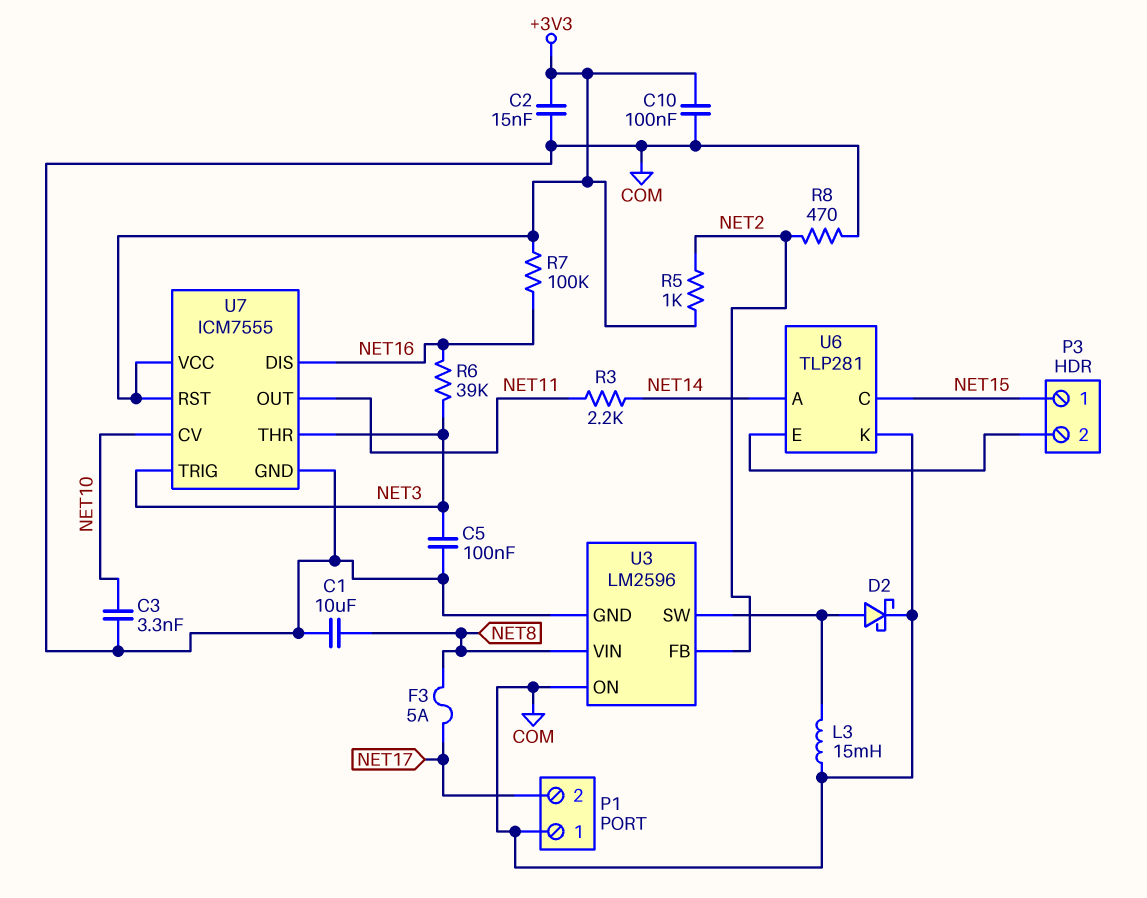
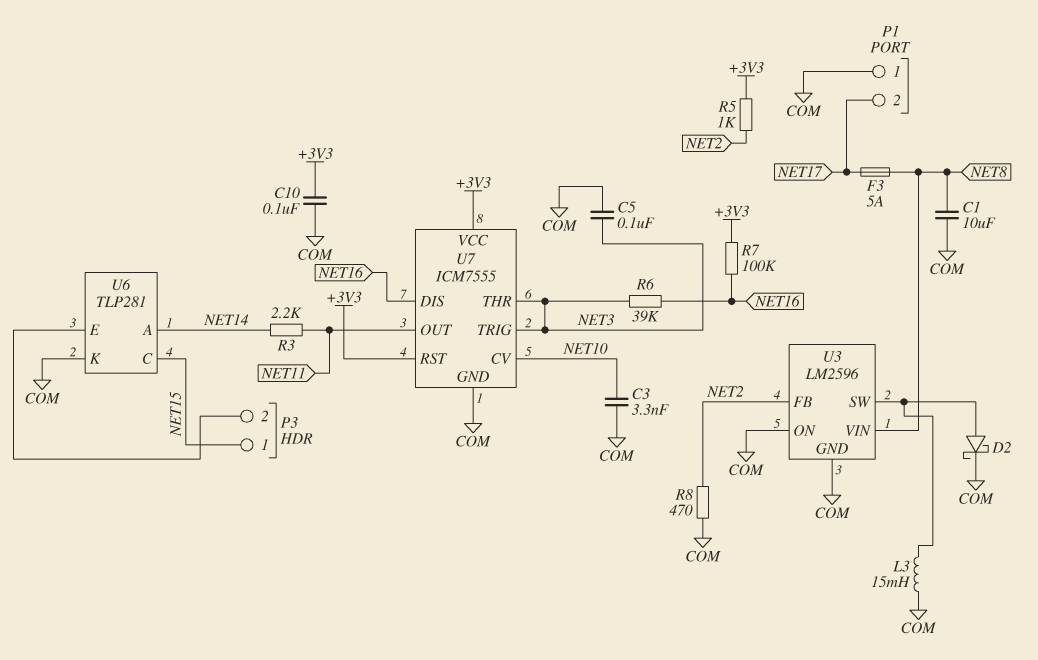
C2: 15nF (+3V3, COM) -> none

